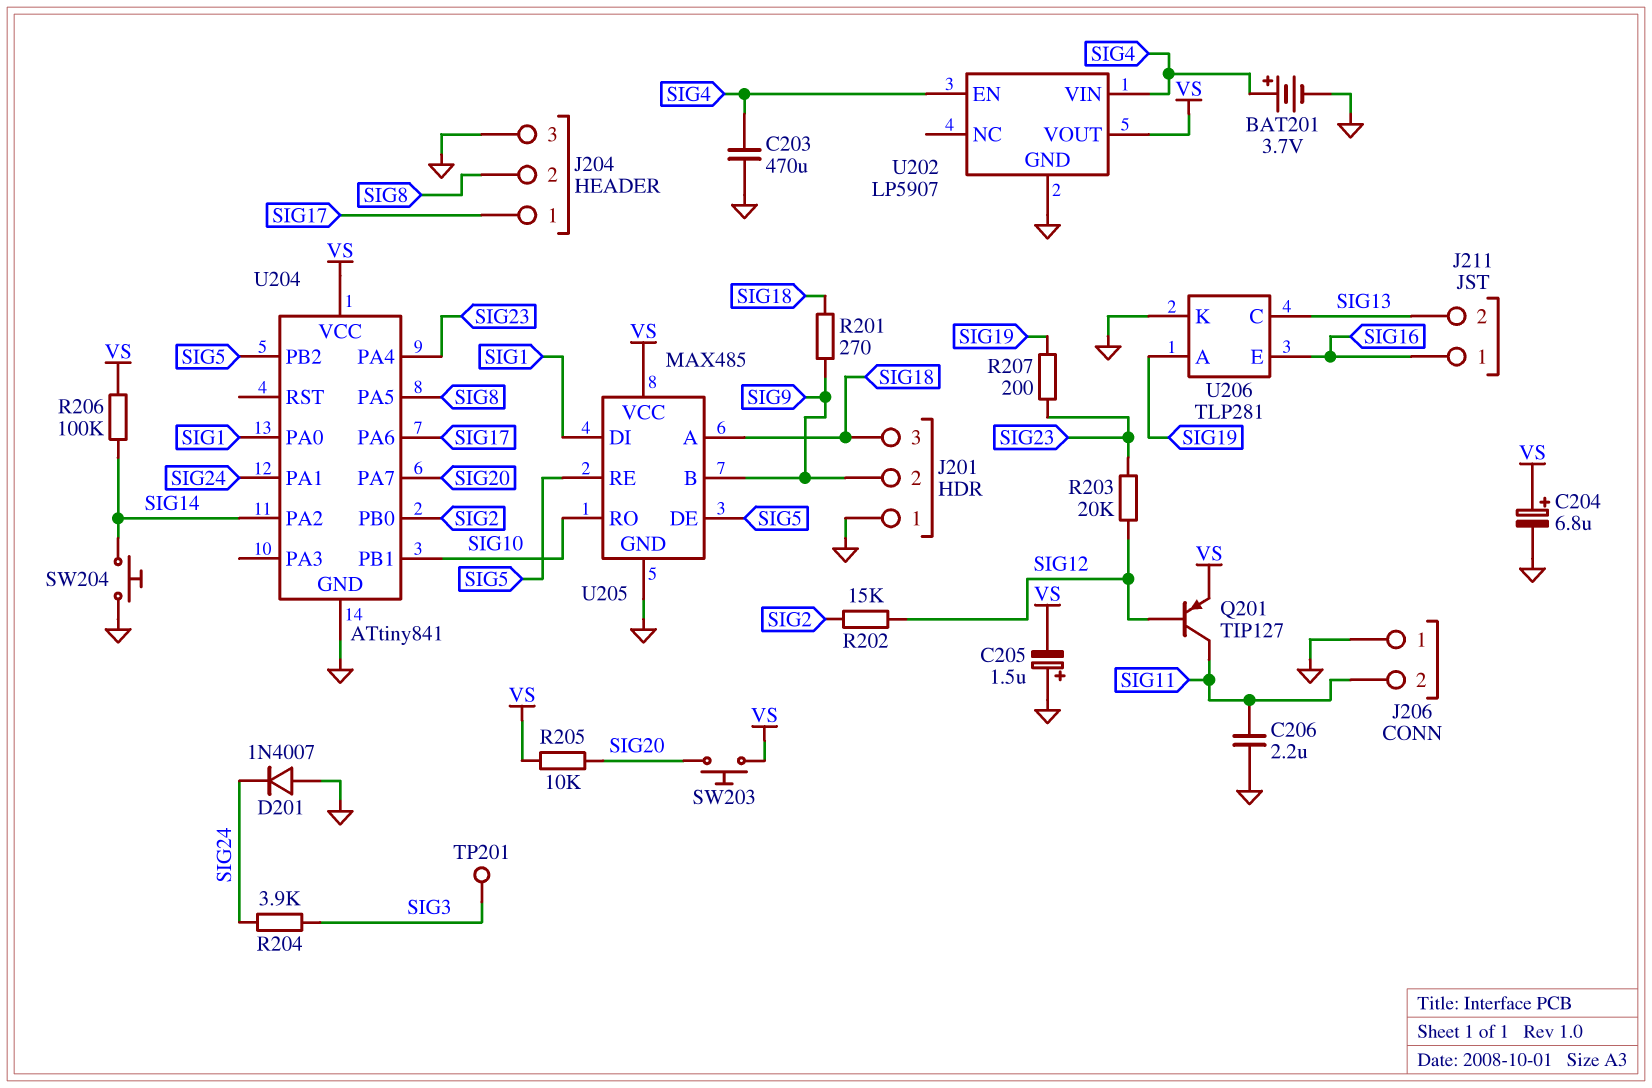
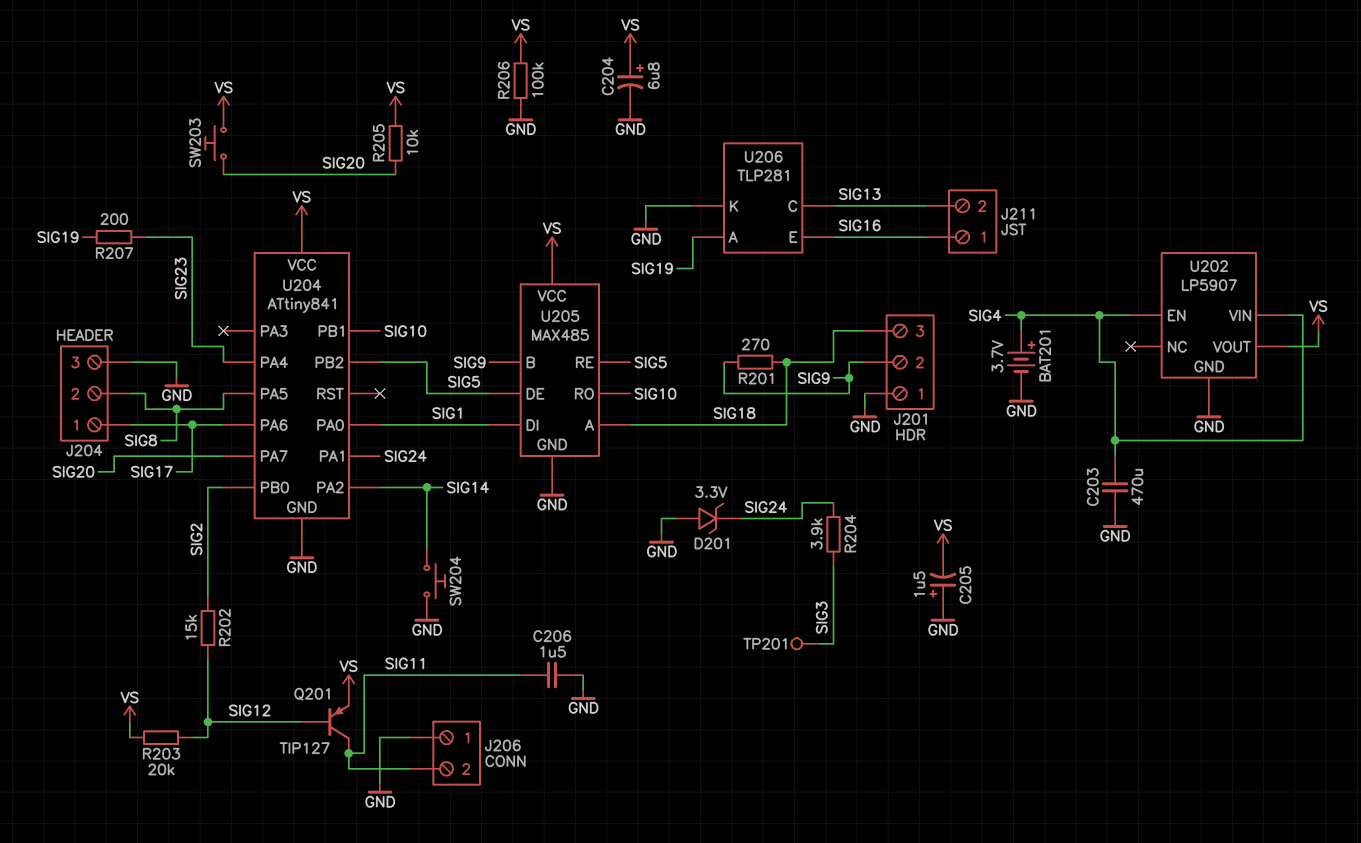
C206: 2.2uF (GND, SIG11) -> 1.5uF (GND, SIG11)
D201: diode 1N4007 (A GND, K SIG24) -> zener 3.3V (A GND, K SIG24)
R203: 20k (SIG12, SIG23) -> 20k (SIG12, VS)
R206: 100k (SIG14, VS) -> 100k (GND, VS)

